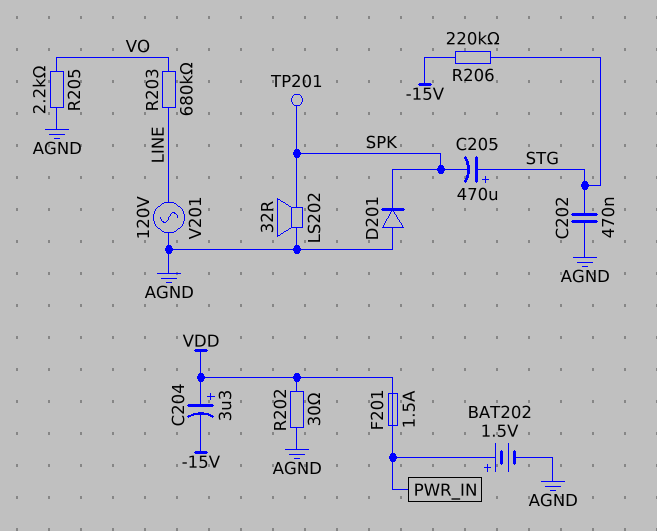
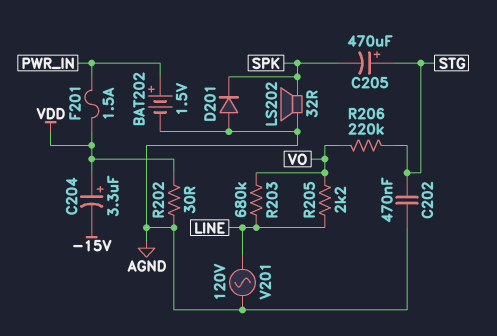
R205: 2.2k (AGND, VO) -> 2.2k (LINE, VO)
R206: 220k (-15V, STG) -> 220k (STG, VO)
TP201: test point (SPK) -> none

